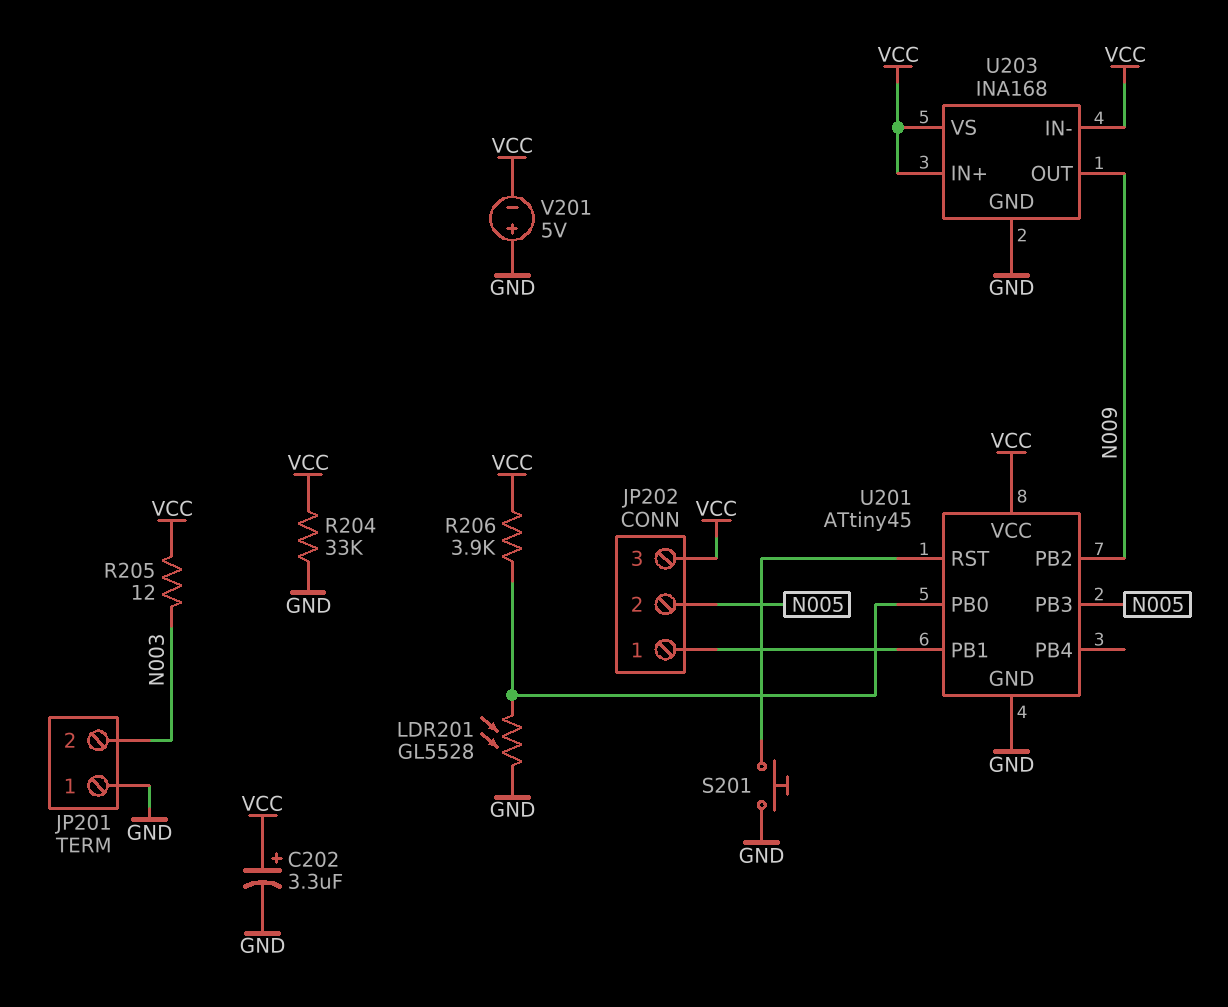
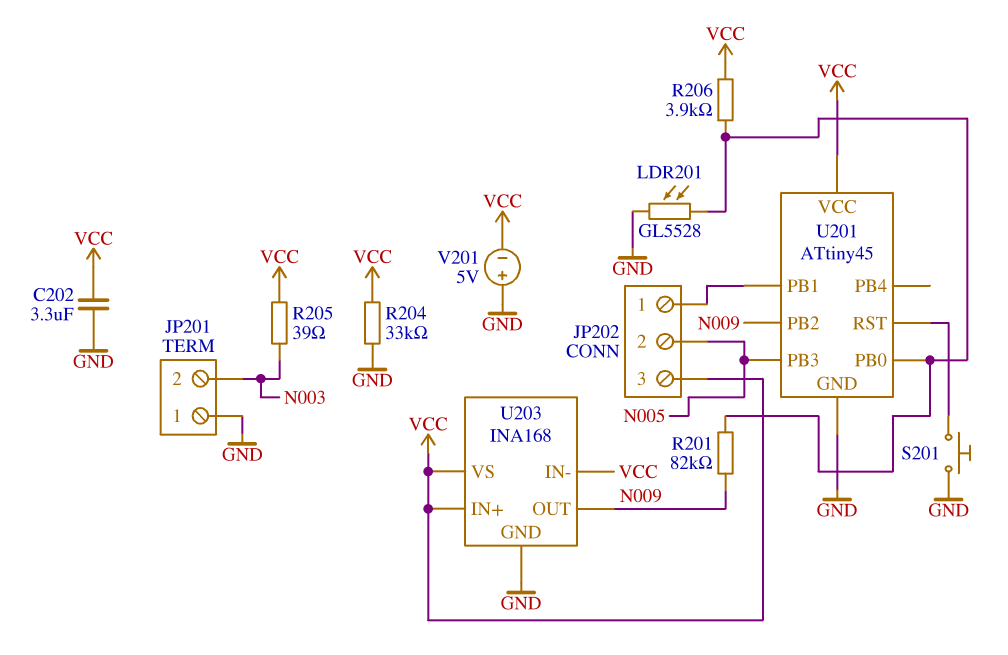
C202: 3.3uF (plus VCC, minus GND) -> 3.3uF (GND, VCC)
R201: none -> 82k (N009, U201/PB0)
R205: 12 (N003, VCC) -> 39 (N003, VCC)

